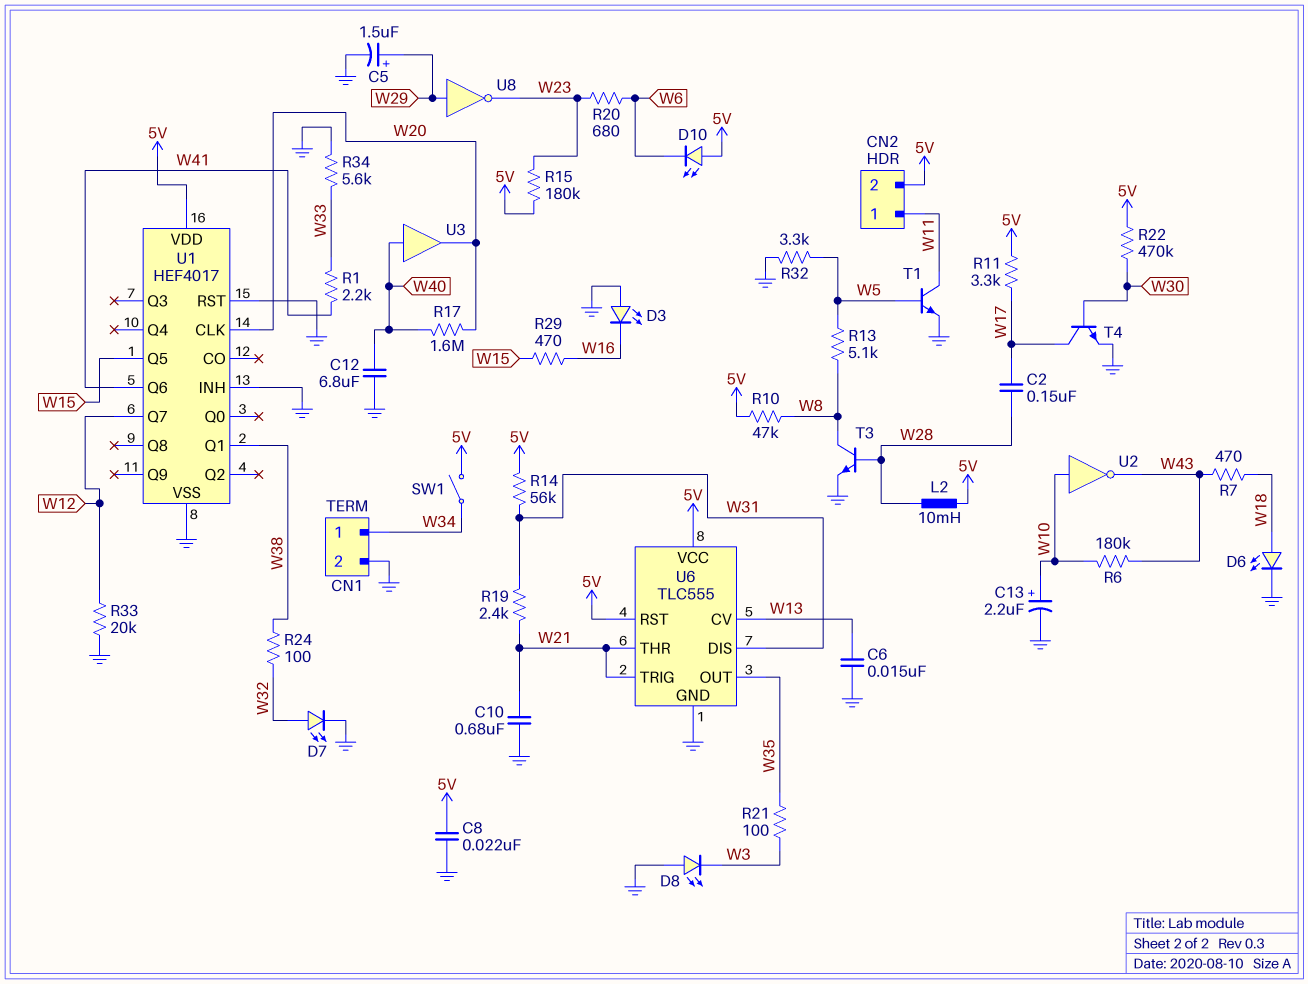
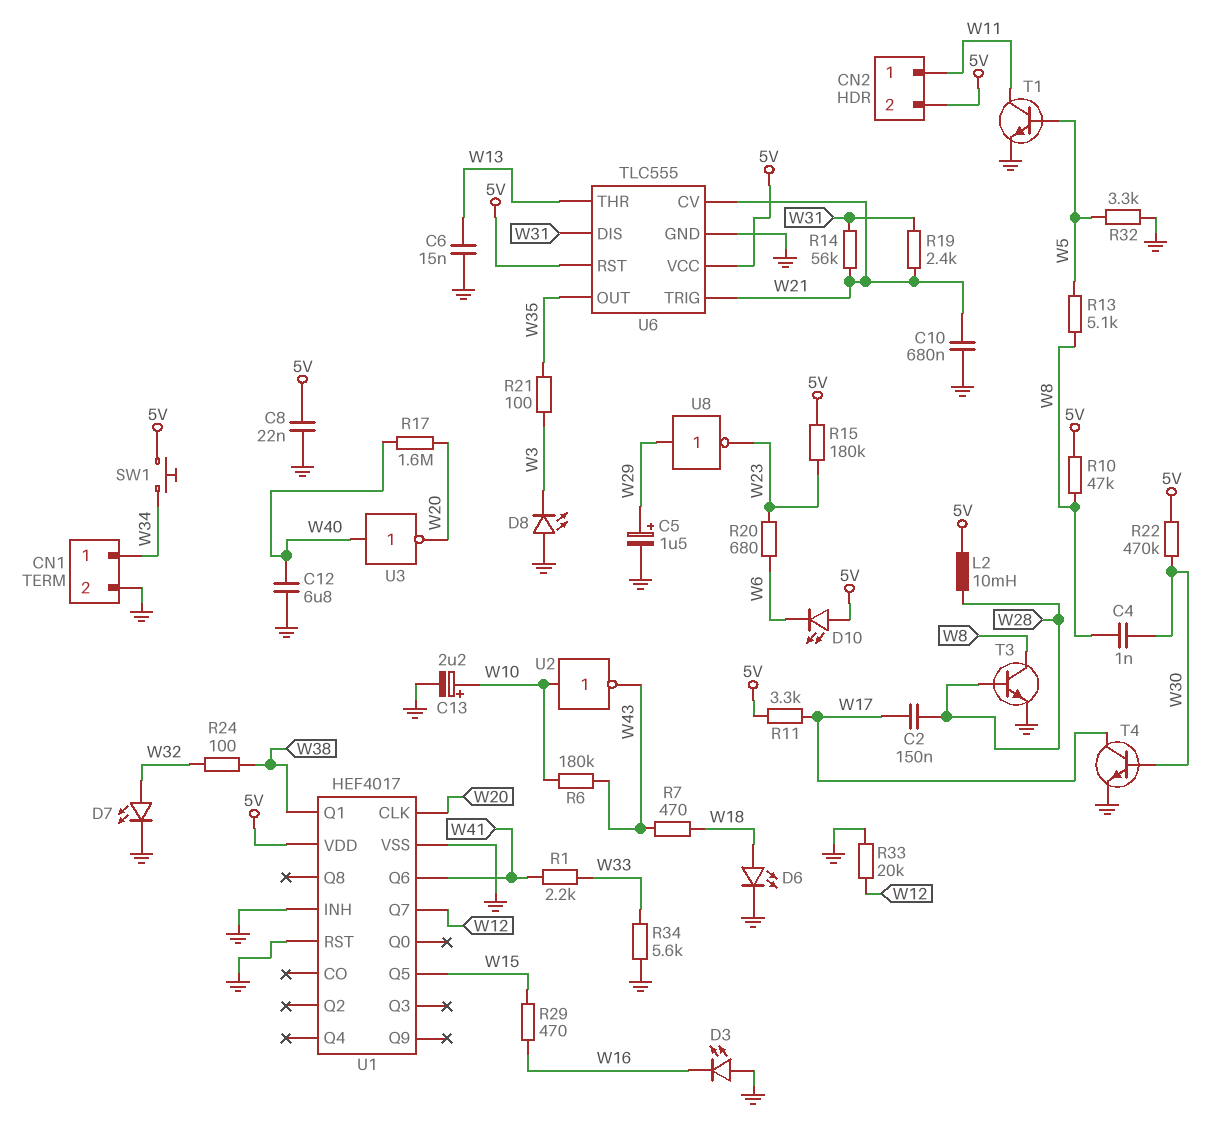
C4: none -> 1nF (W8, W30)
R14: 56k (5V, W31) -> 56k (W21, W31)
SW1: switch (5V, W34) -> button (5V, W34)
U3: buffer (in W40, out W20) -> NOT (in W40, out W20)
U6 pin CV: W13 -> W21
U6 pin THR: W21 -> W13

